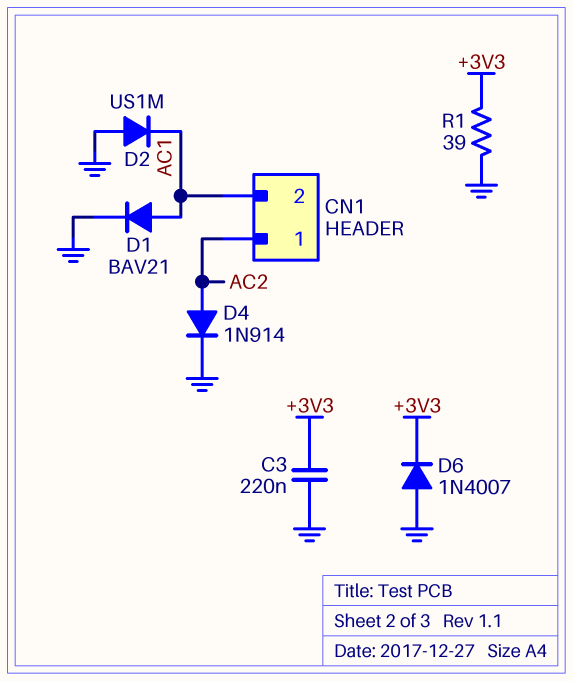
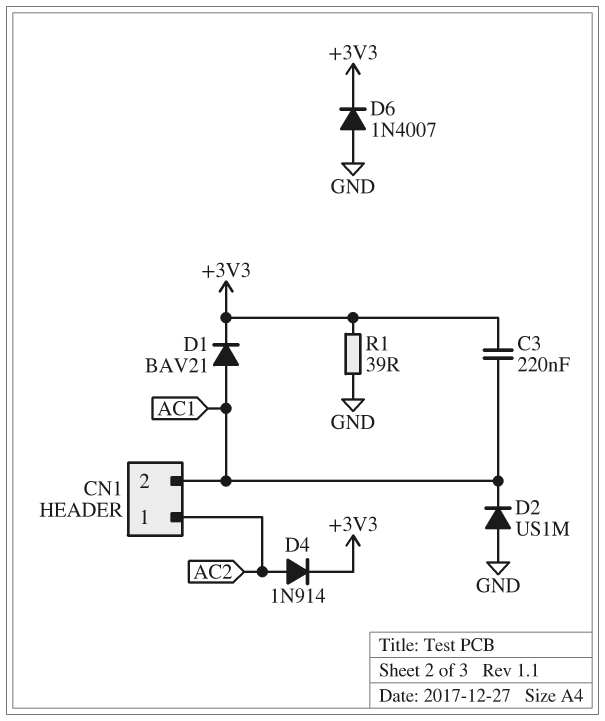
C3: 220nF (+3V3, GND) -> 220nF (+3V3, AC1)
D1: diode BAV21 (A AC1, K GND) -> diode BAV21 (A AC1, K +3V3)
D4: diode 1N914 (A AC2, K GND) -> diode 1N914 (A AC2, K +3V3)

